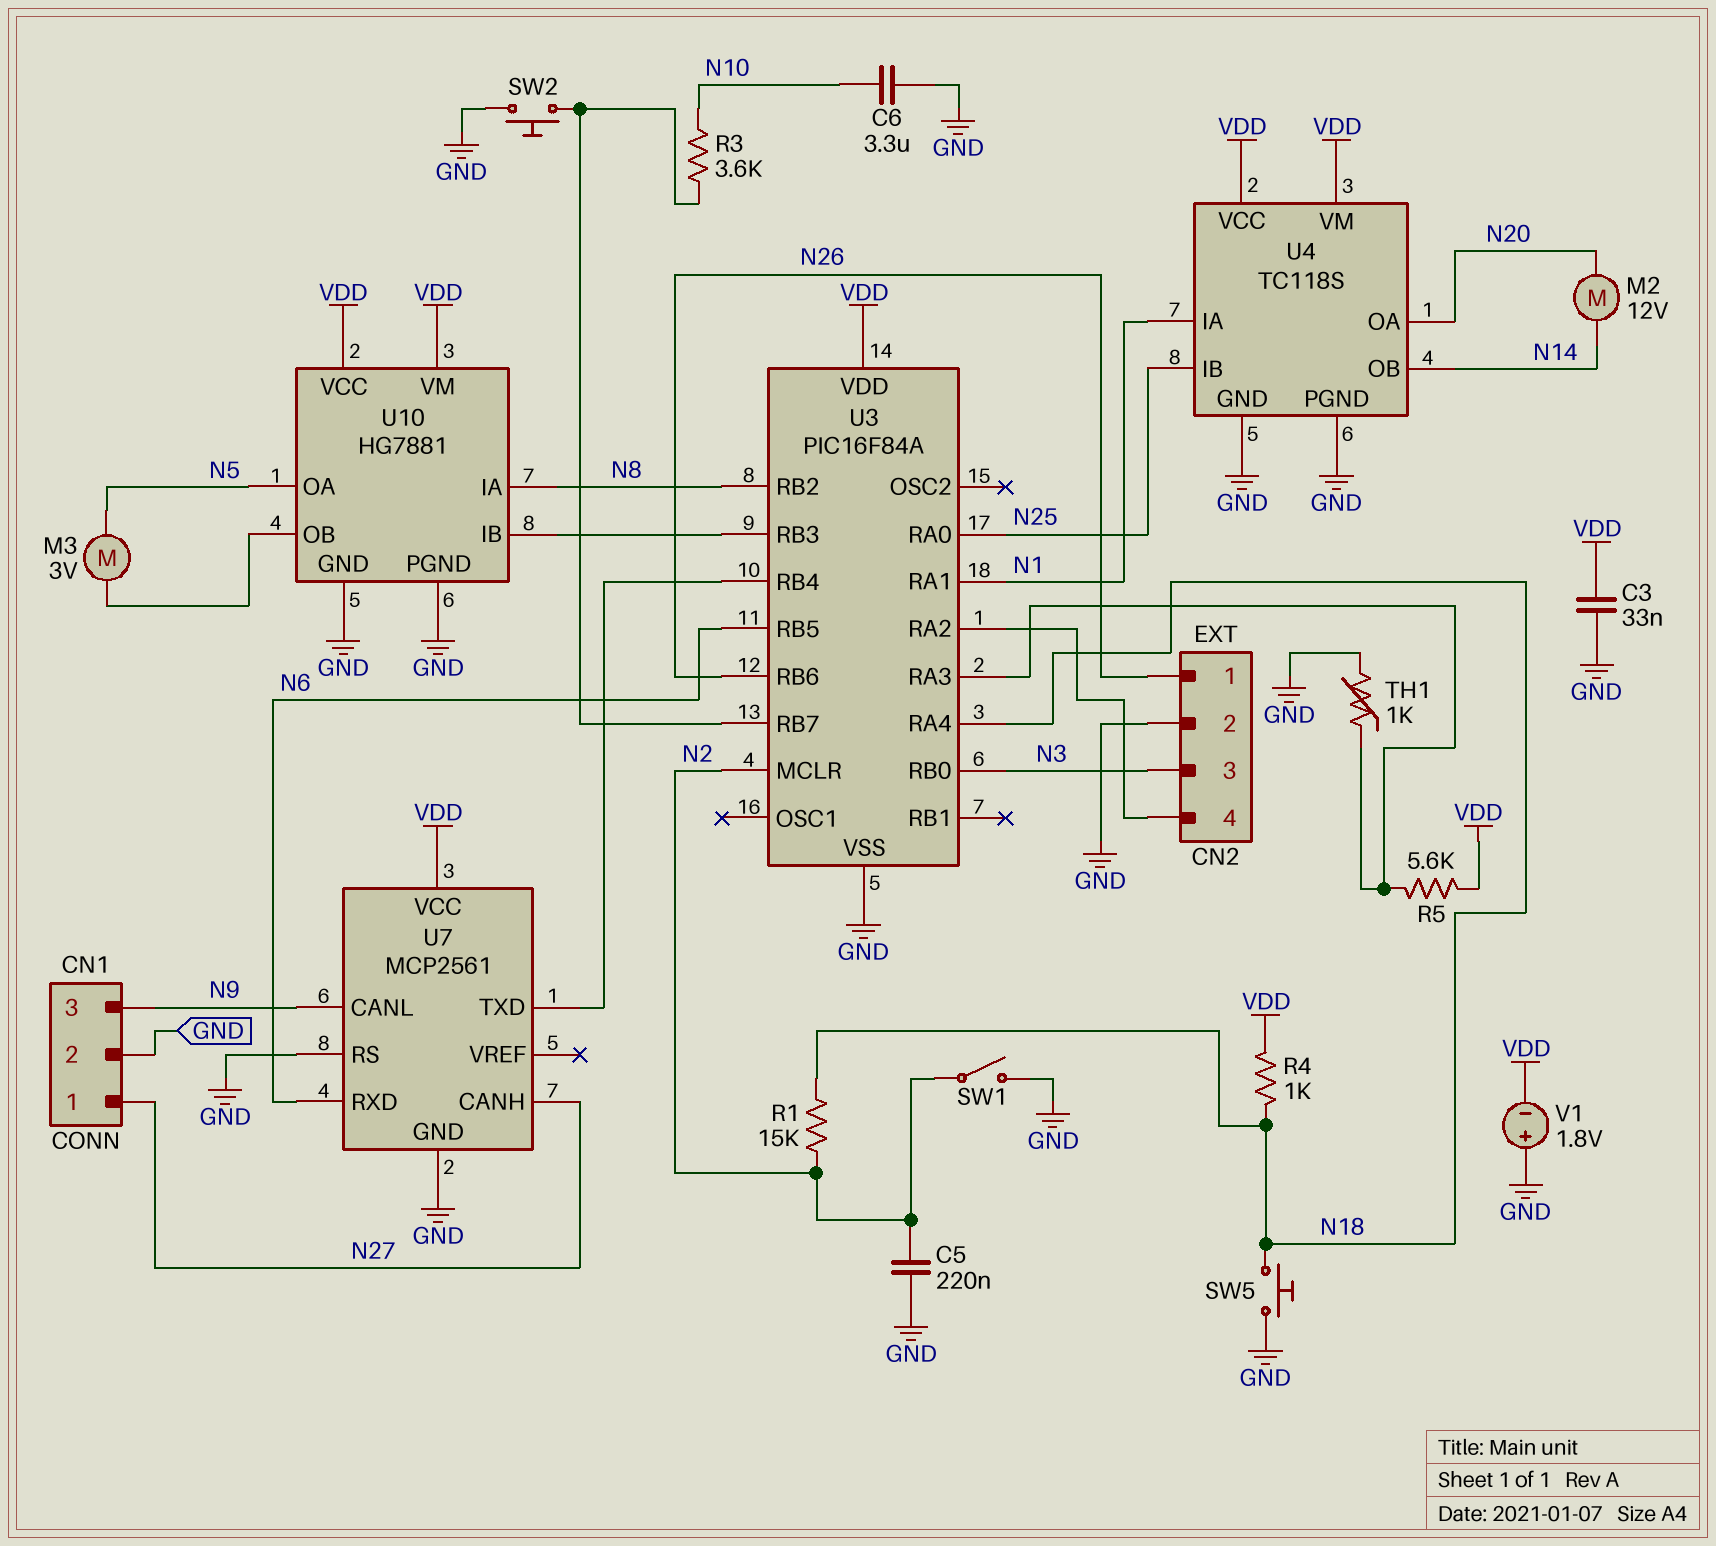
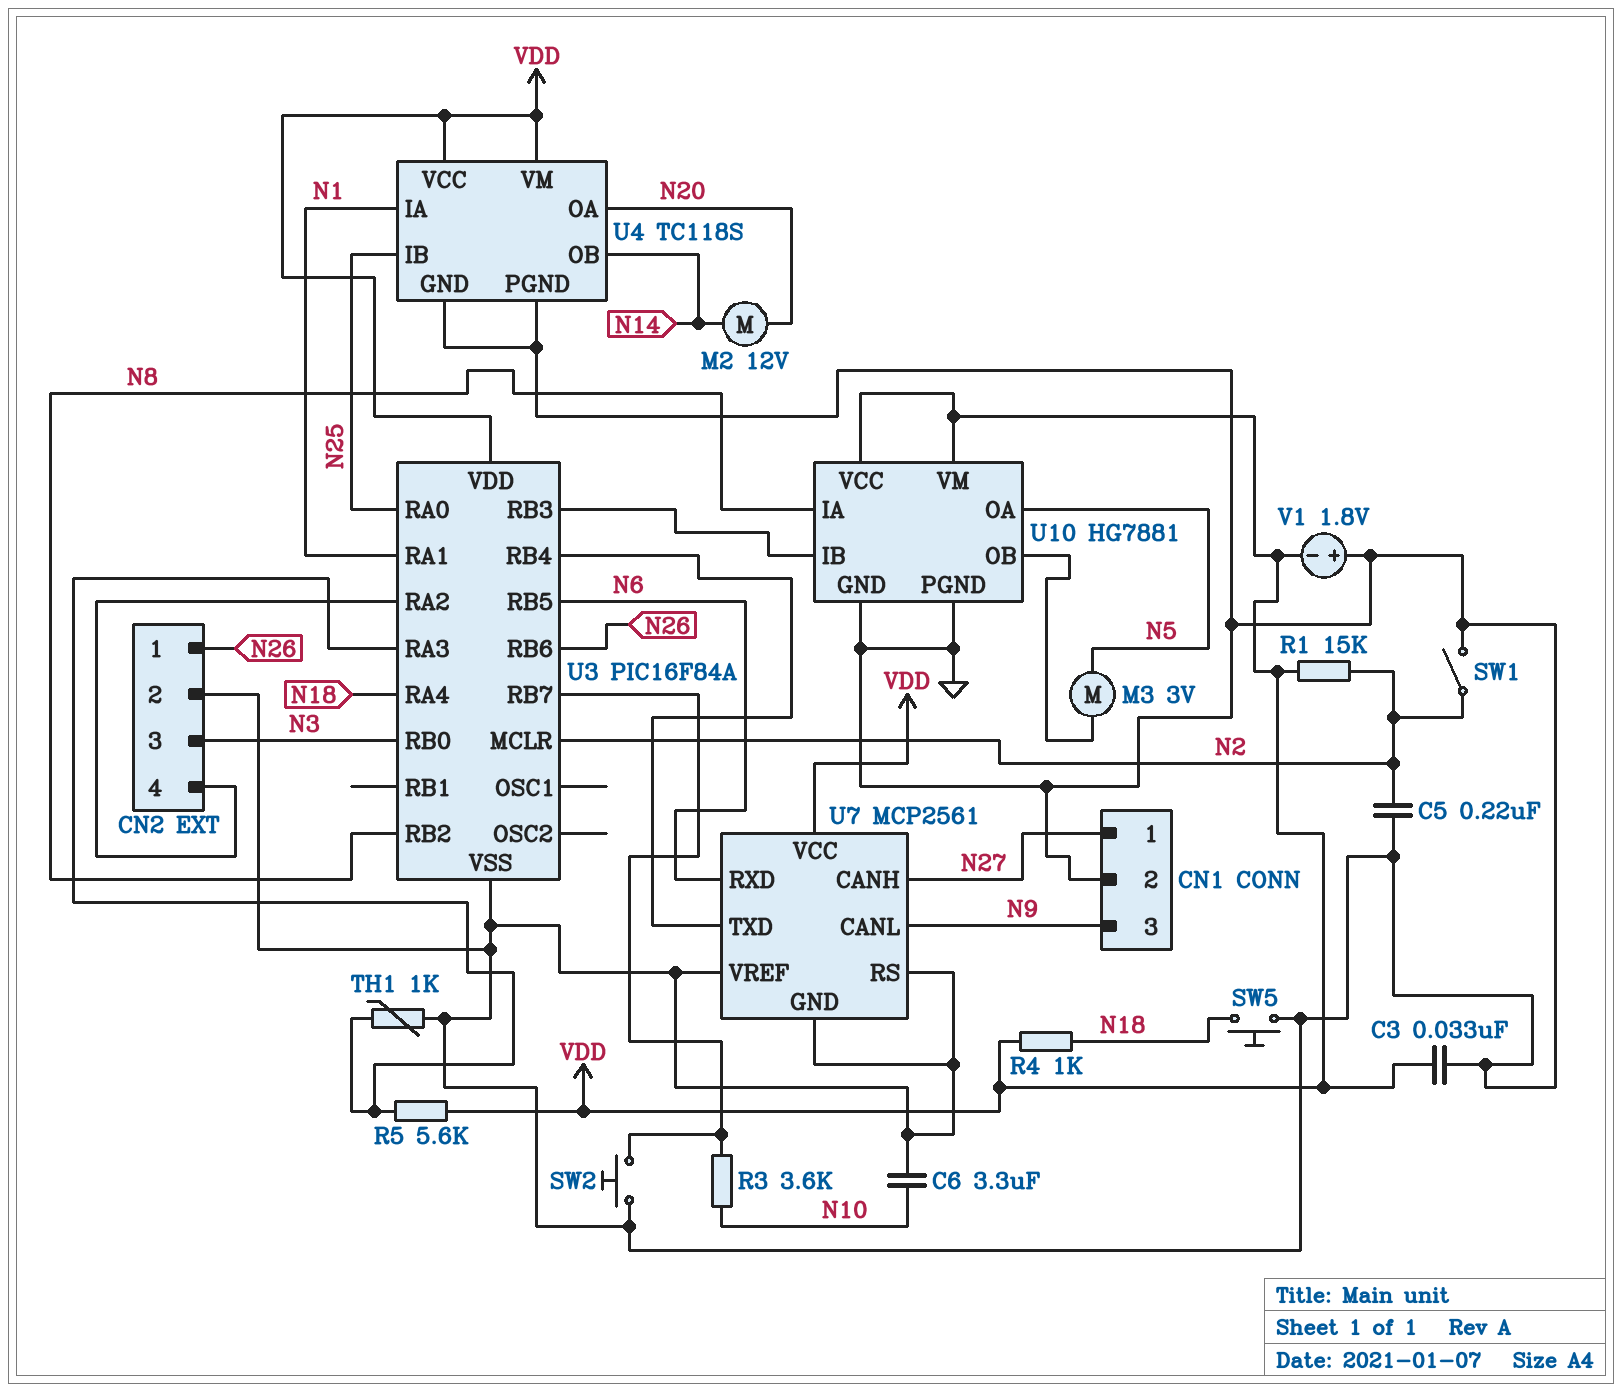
R1: 15k (N2, N18) -> 15k (N2, VDD)
U7 pin VREF: none -> GND

